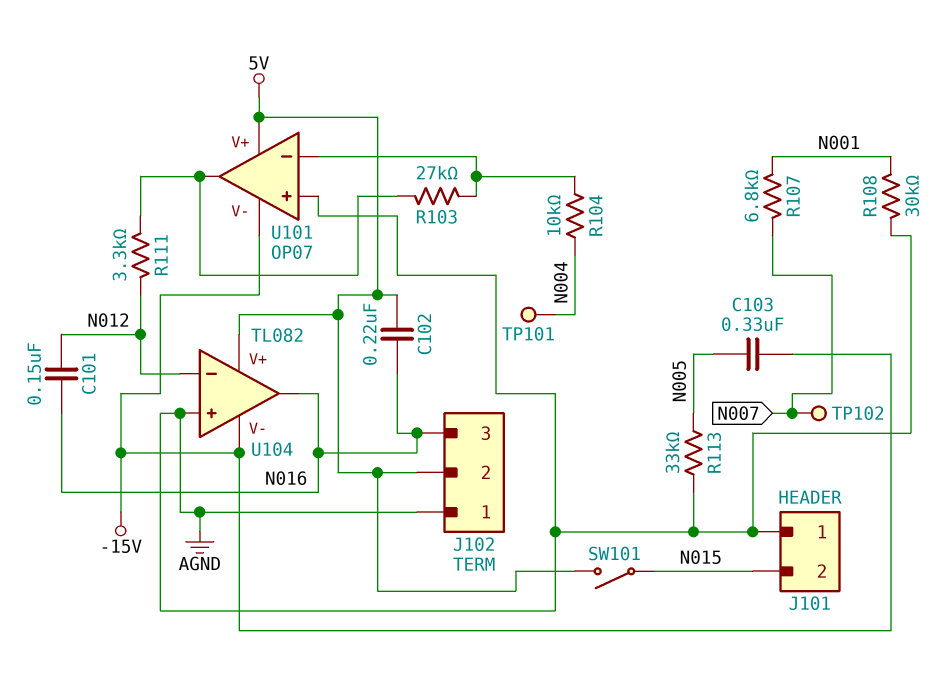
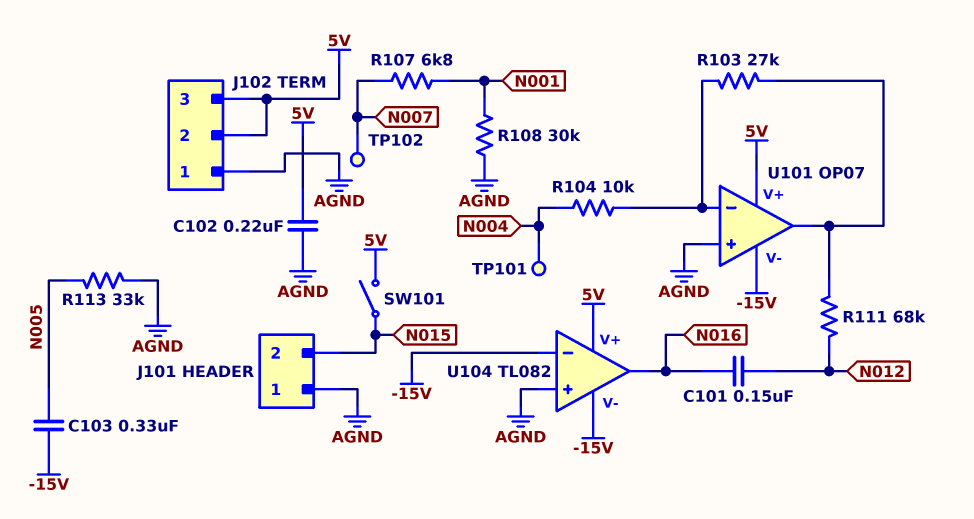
C102: 220nF (5V, N016) -> 220nF (5V, AGND)
J102 pin 3: N016 -> 5V
R111: 3.3k (N012, U101/out) -> 68k (N012, U101/out)
U104 pin in-: N012 -> -15V

